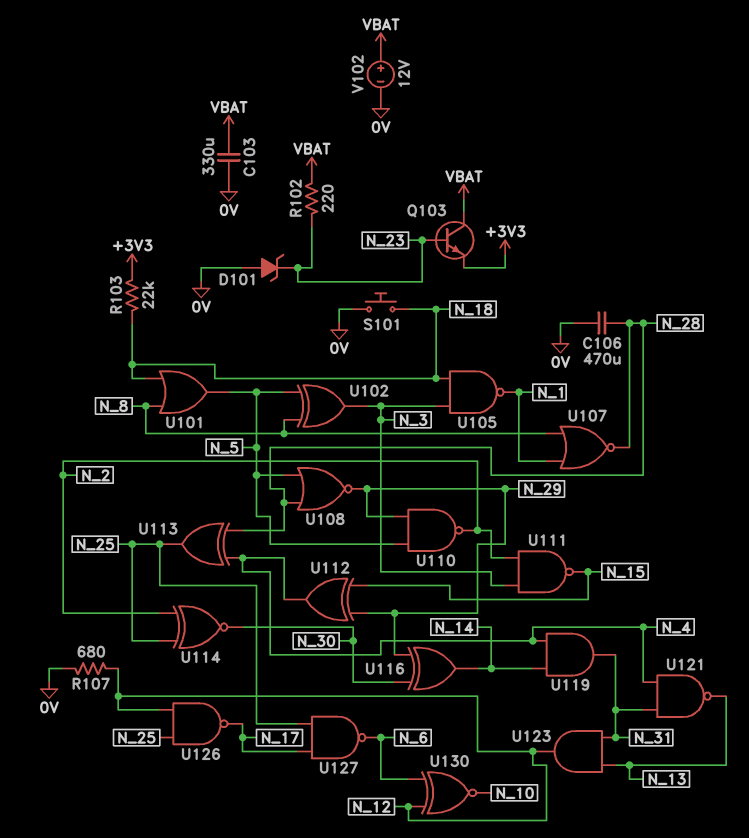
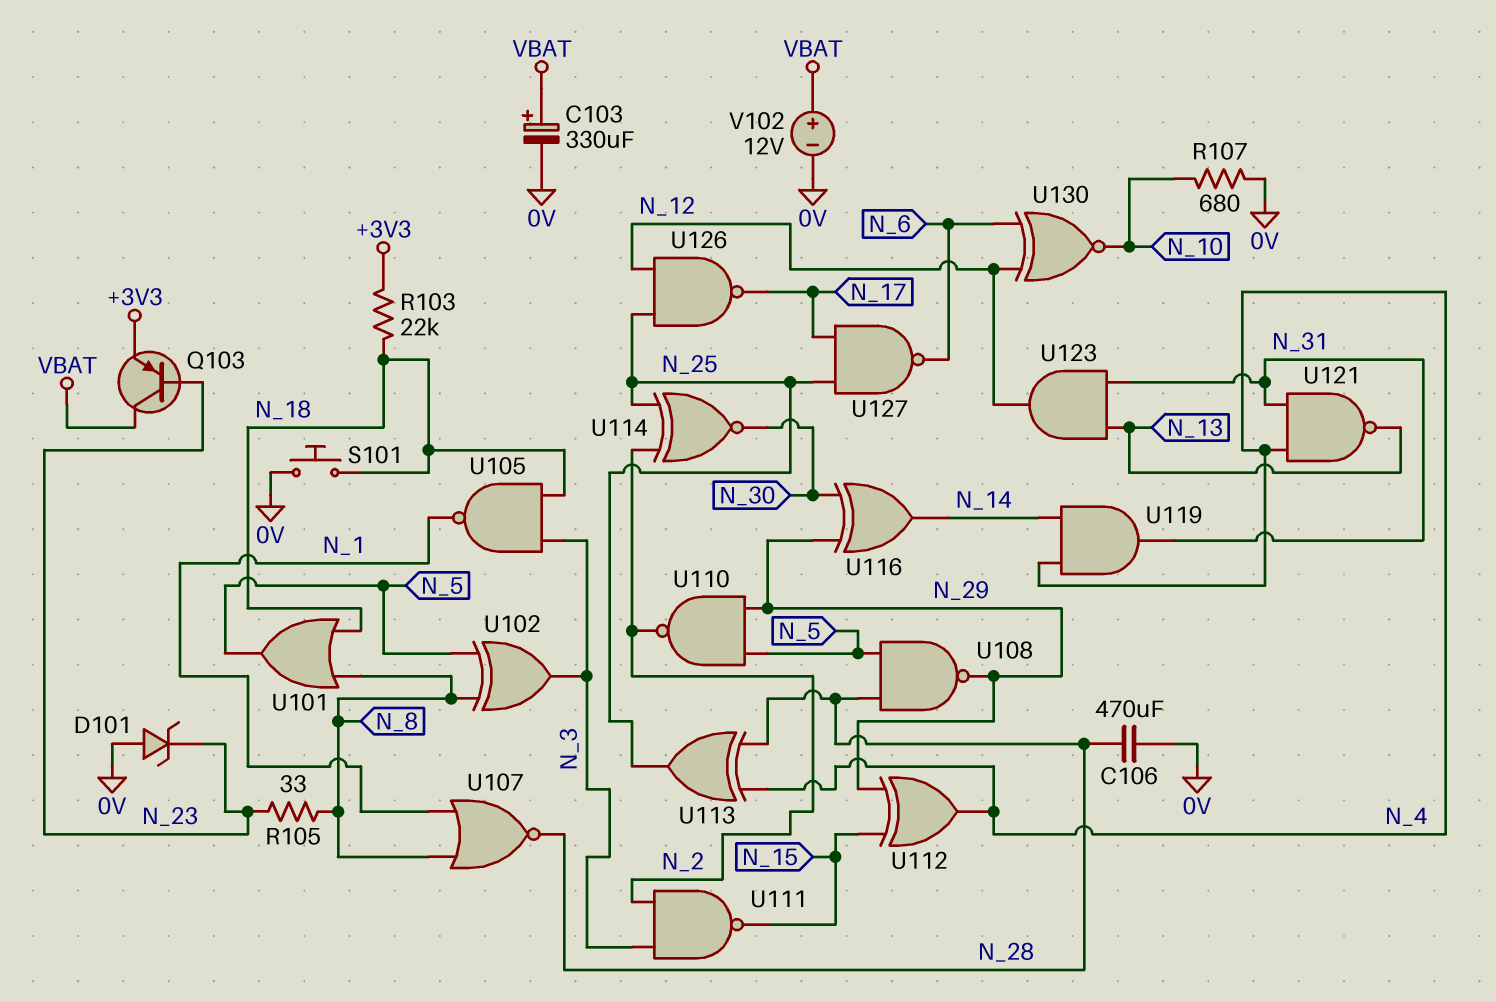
C103: 330uF (0V, VBAT) -> 330uF (plus VBAT, minus 0V)
Q103: NPN (B N_23, C VBAT, E +3V3) -> PNP (B N_23, C VBAT, E +3V3)
R102: 220 (N_23, VBAT) -> none
R105: none -> 33 (N_8, N_23)
R107: 680 (0V, N_12) -> 680 (0V, N_10)
U108: NOR (in N_5, in N_28, out N_29) -> NAND (in N_5, in N_28, out N_29)

